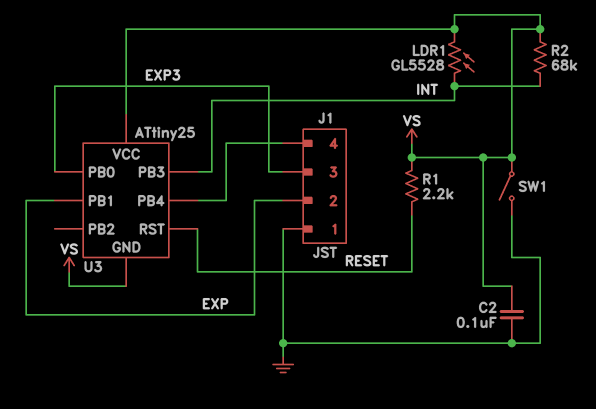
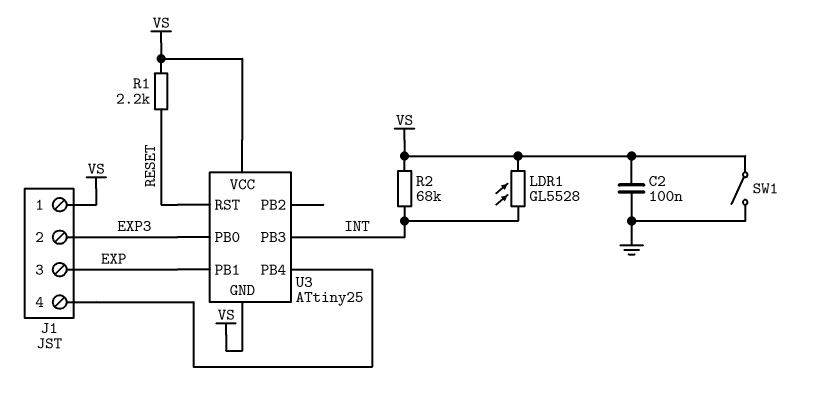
J1 pin 1: GND -> VS
J1 pin 2: EXP -> EXP3
J1 pin 3: EXP3 -> EXP

